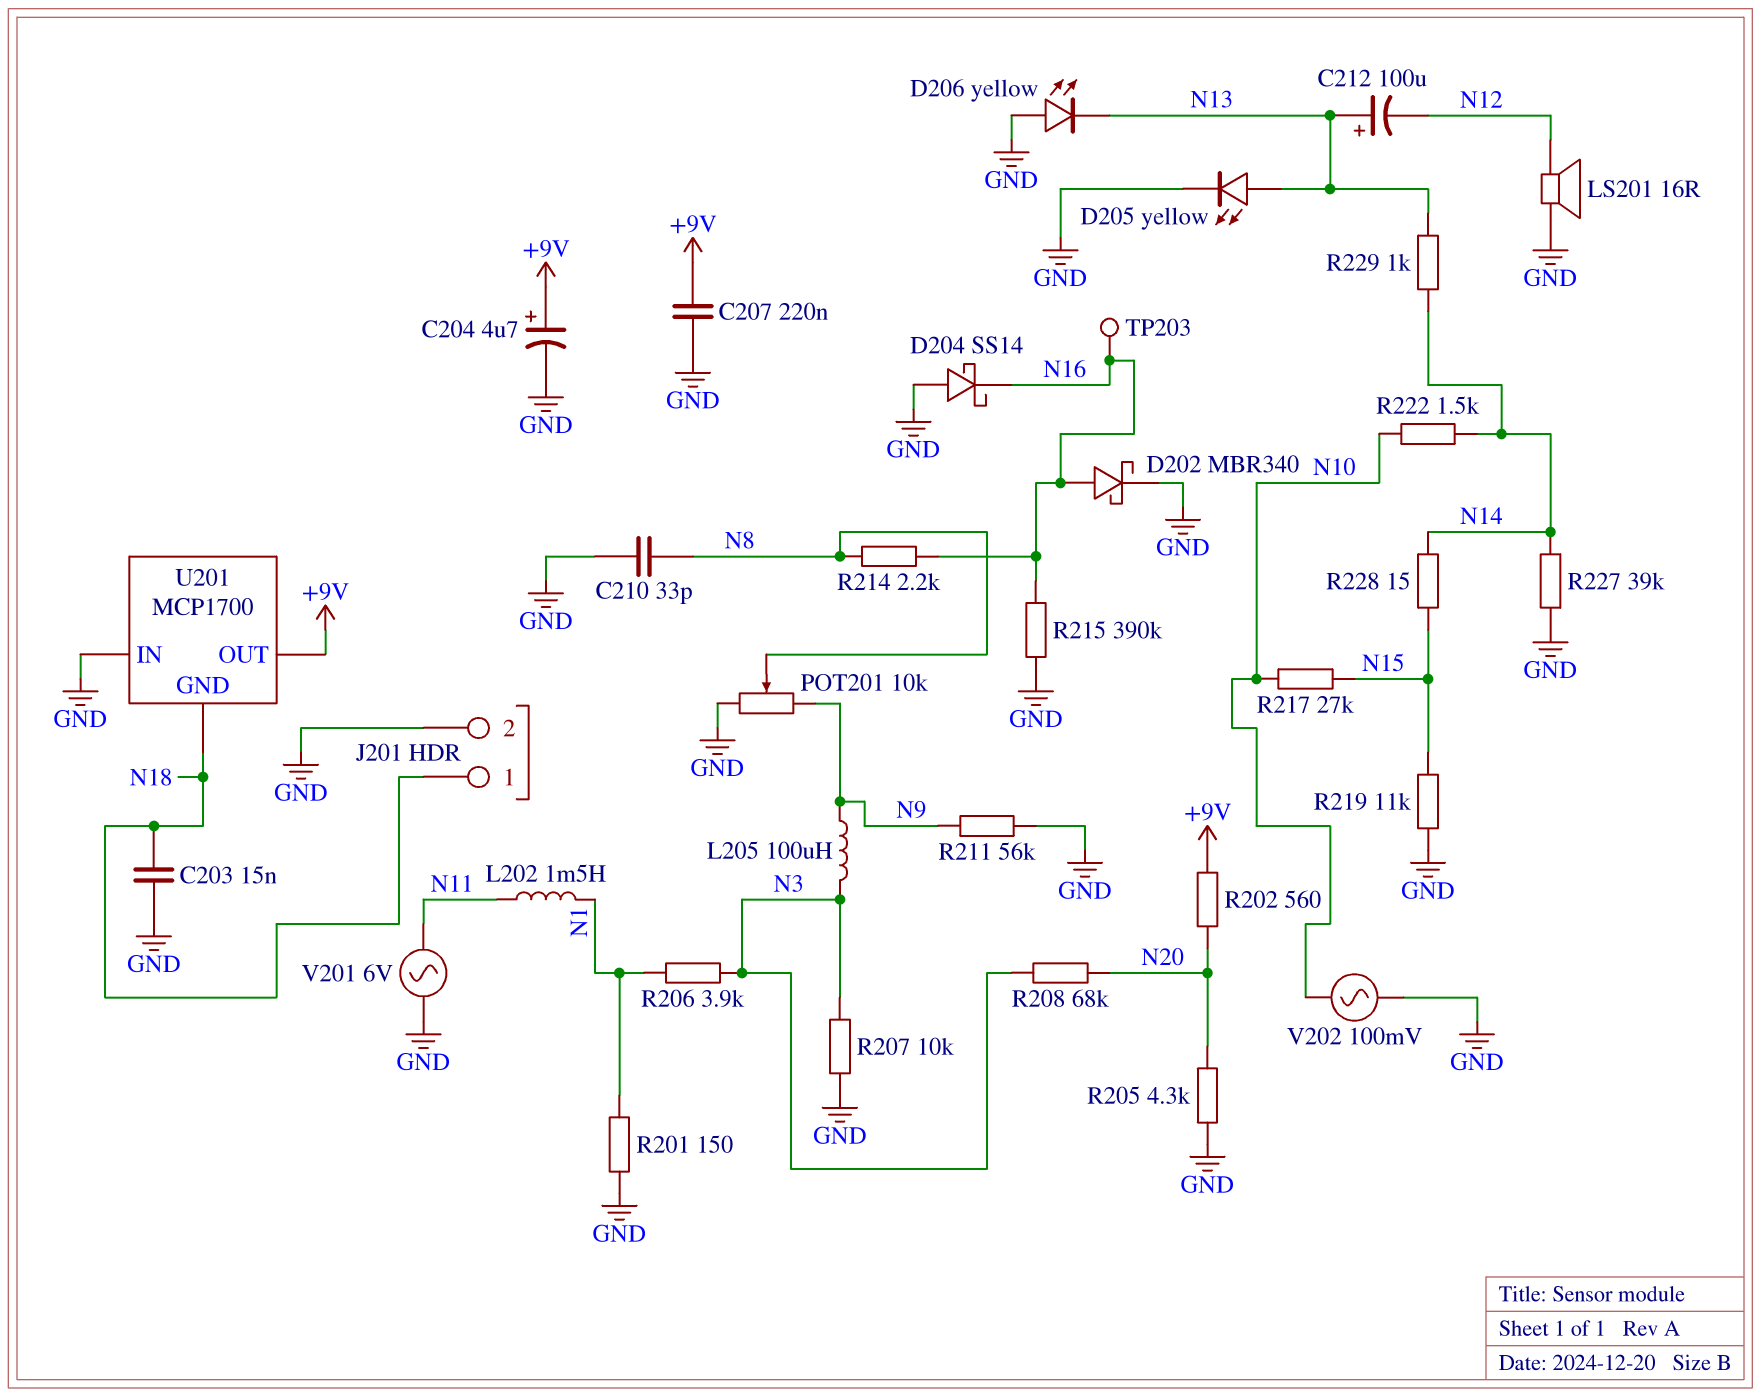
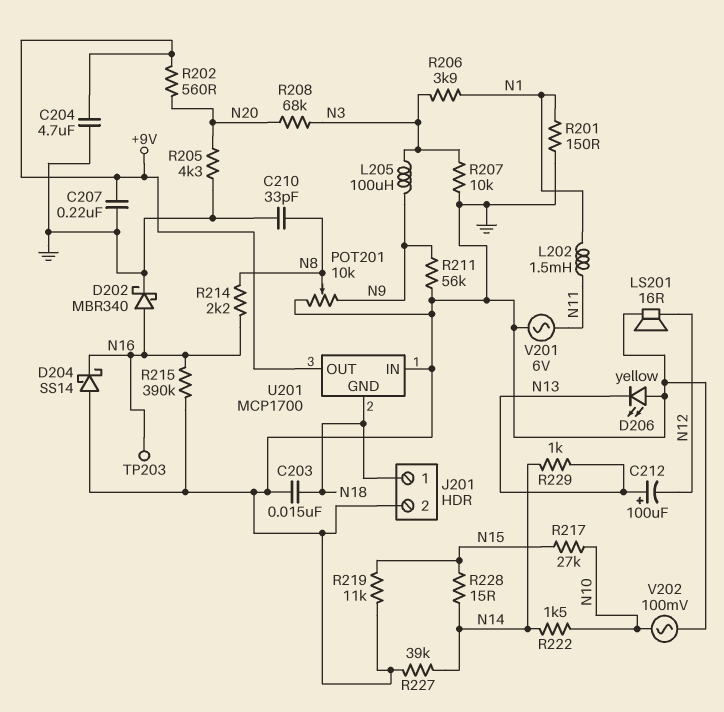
C204: 4.7uF (plus +9V, minus GND) -> 4.7uF (+9V, GND)
D205: LED yellow (A N13, K GND) -> none

